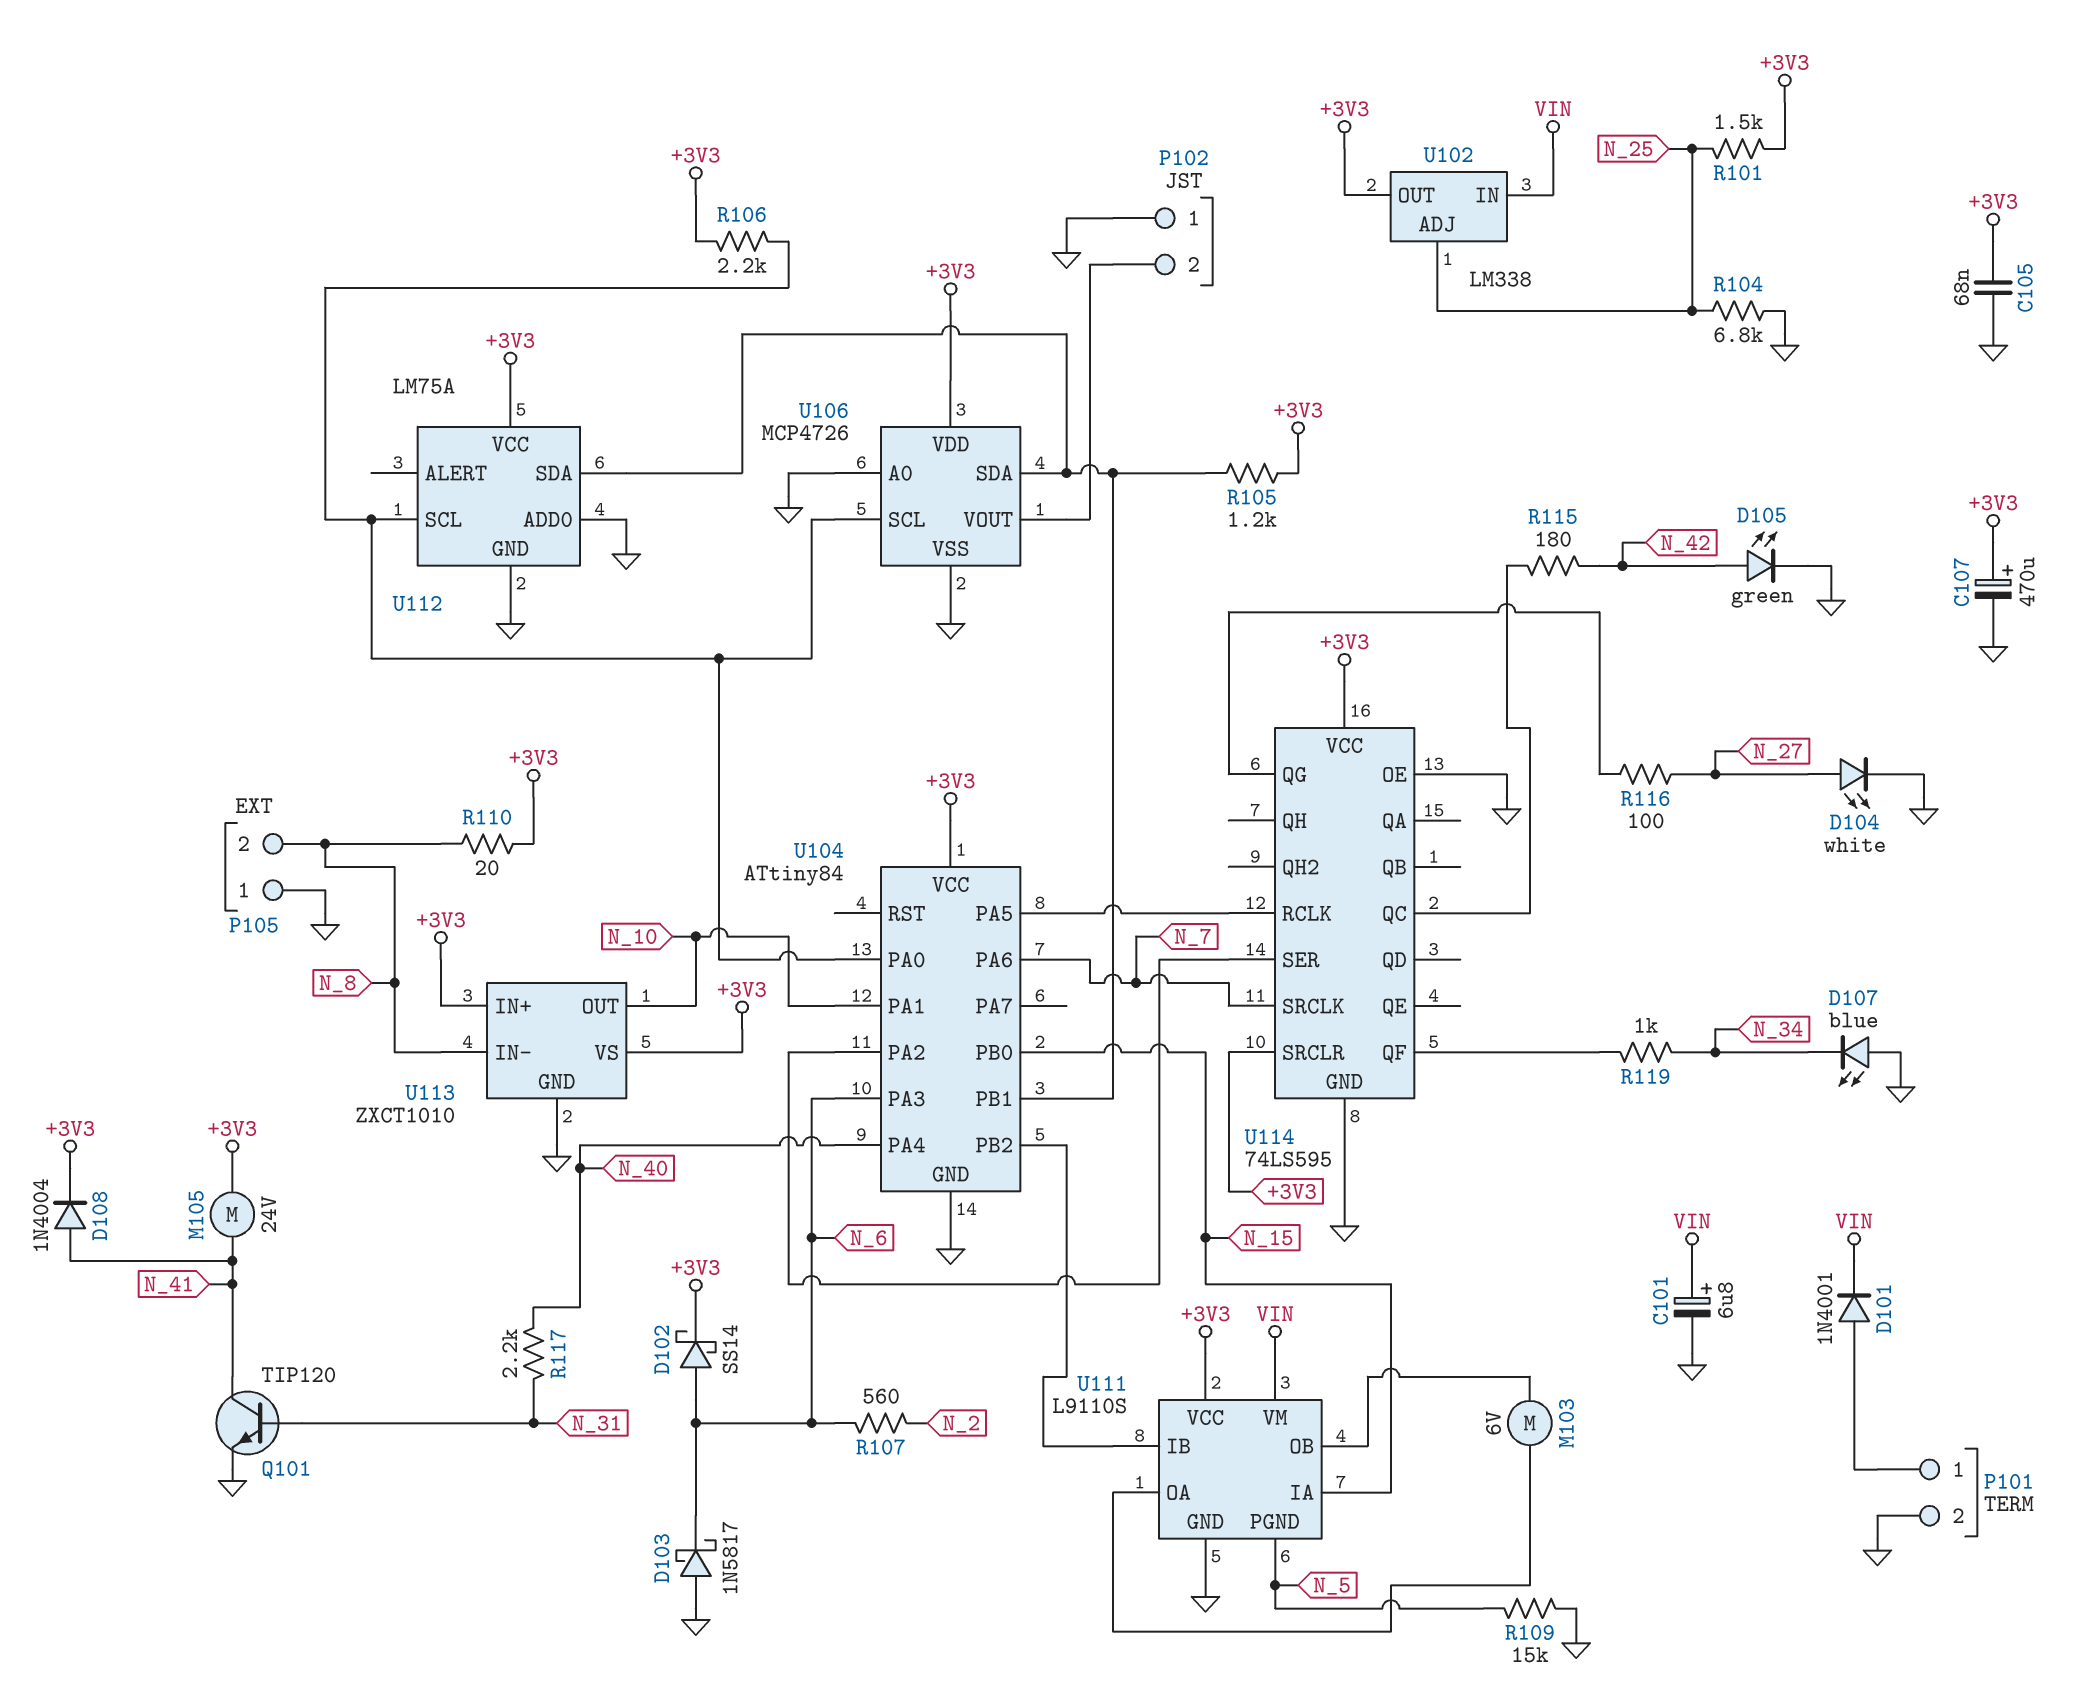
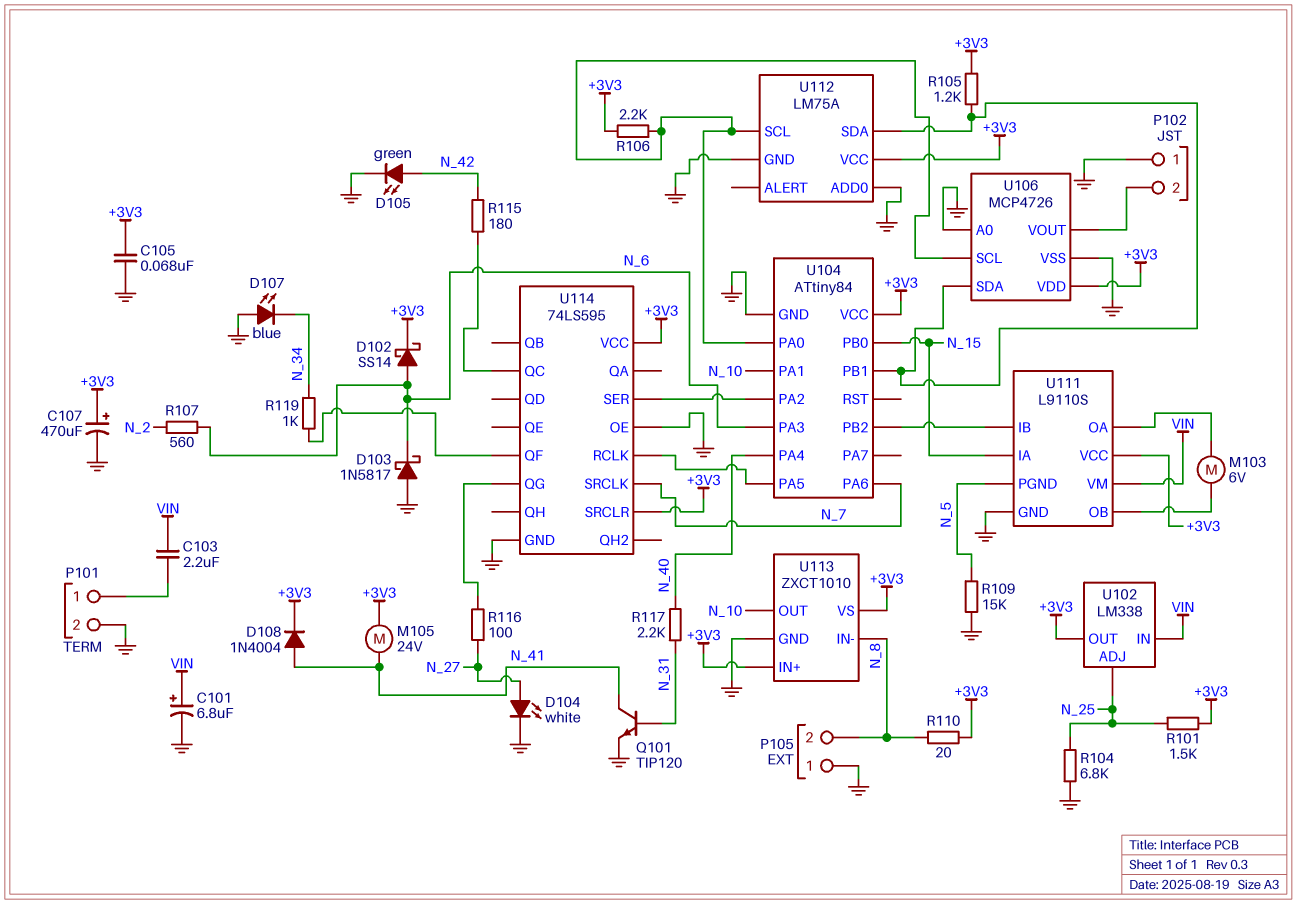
C103: none -> 2.2uF (P101/1, VIN)
D101: diode 1N4001 (A P101/1, K VIN) -> none

